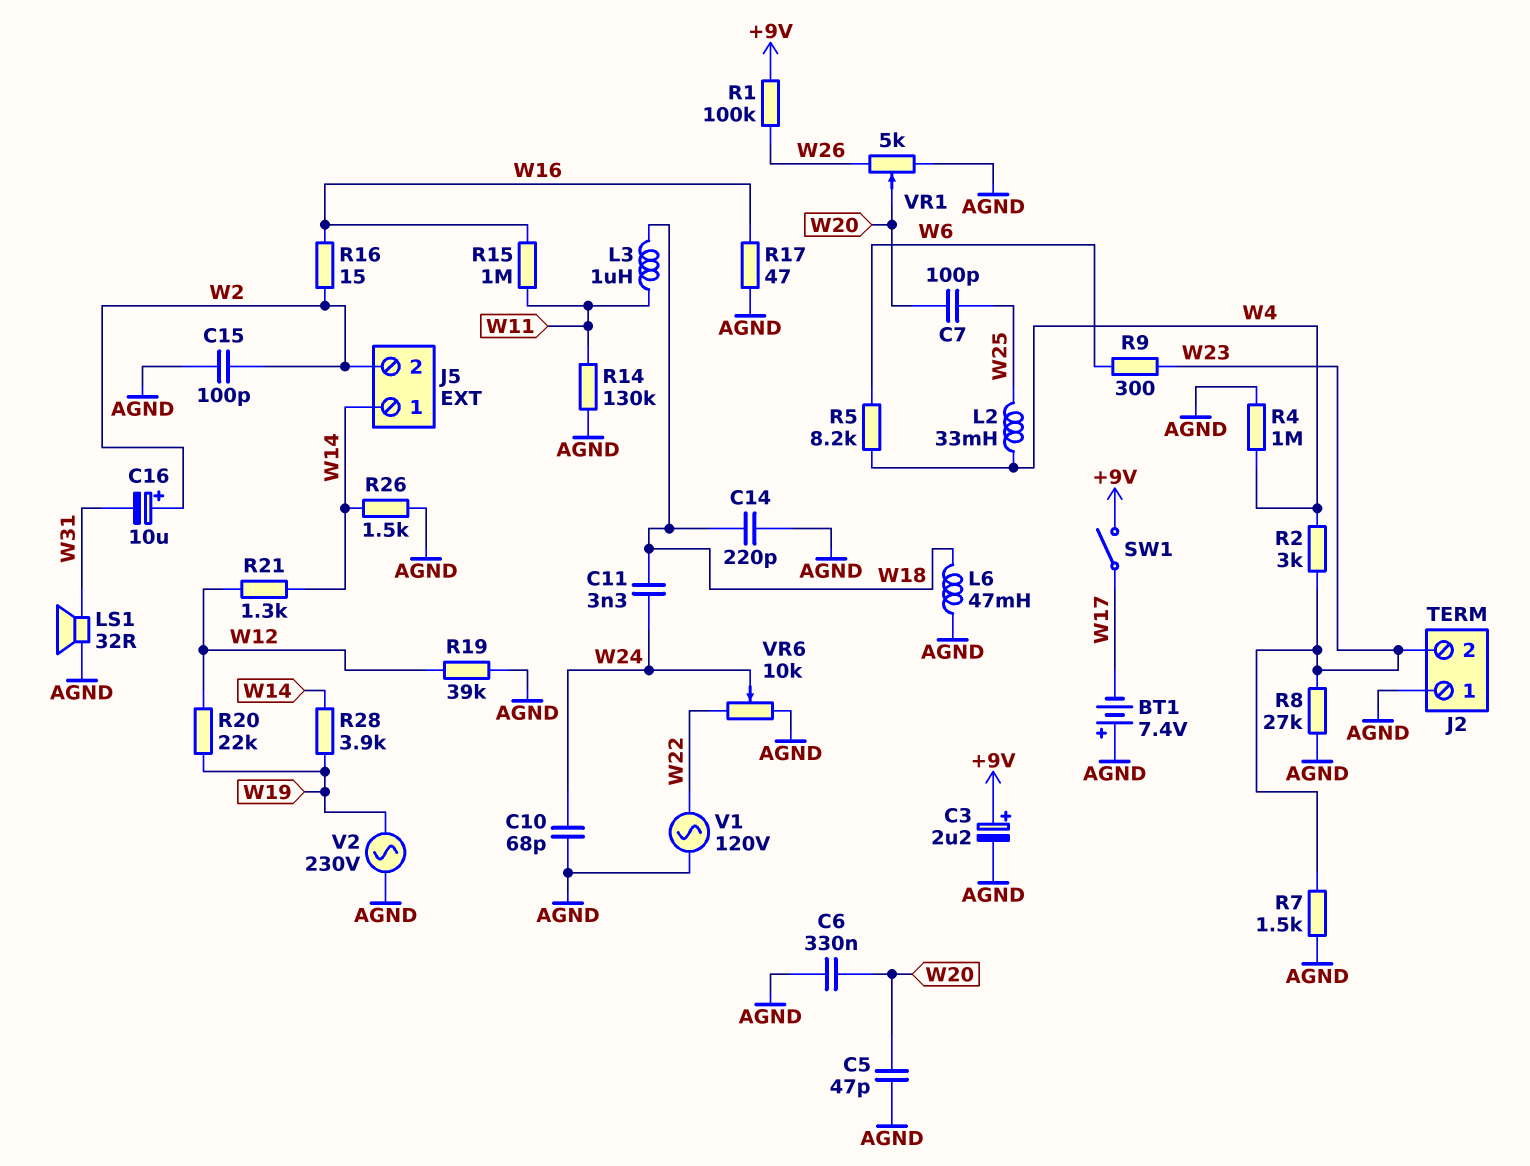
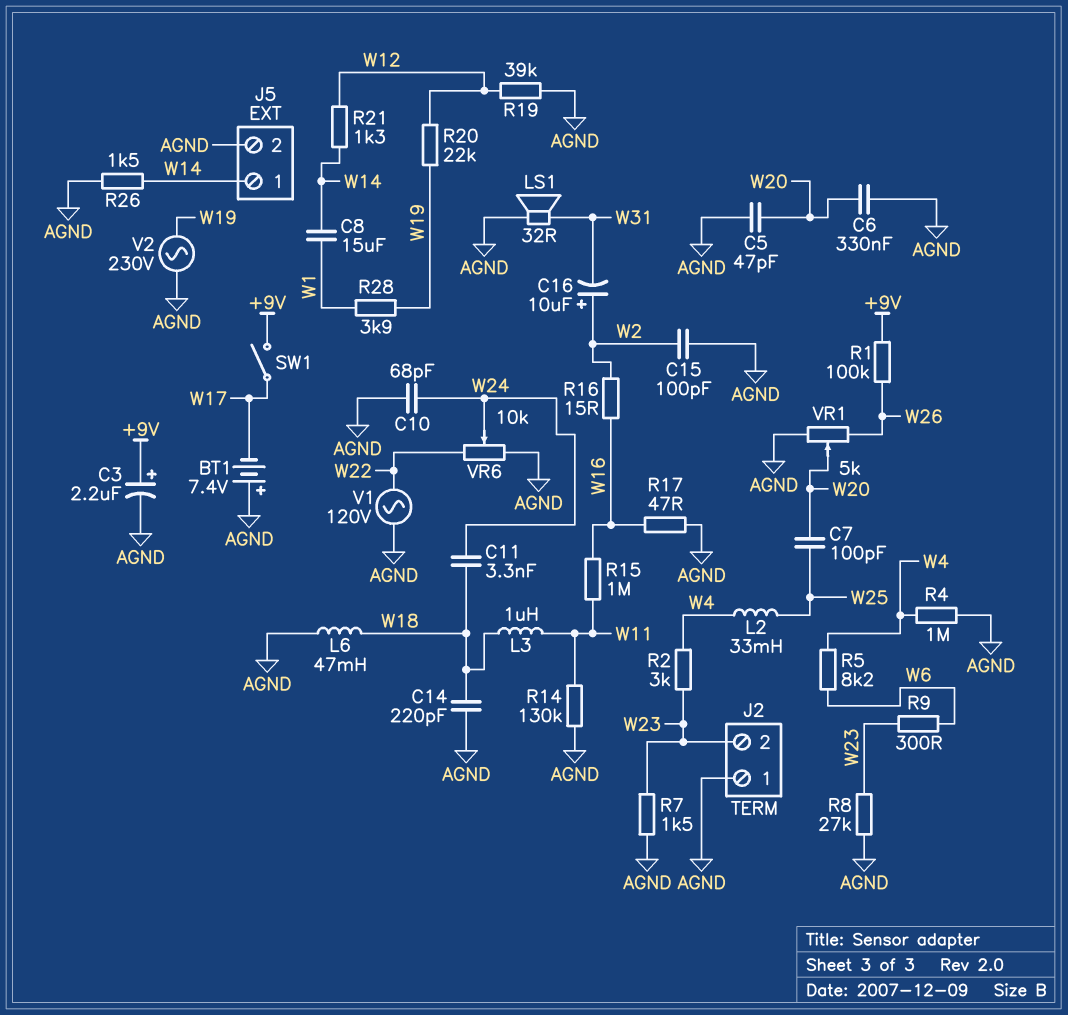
C8: none -> 15uF (W1, W14)
J5 pin 2: W2 -> AGND
R28: 3.9k (W14, W19) -> 3.9k (W1, W19)

